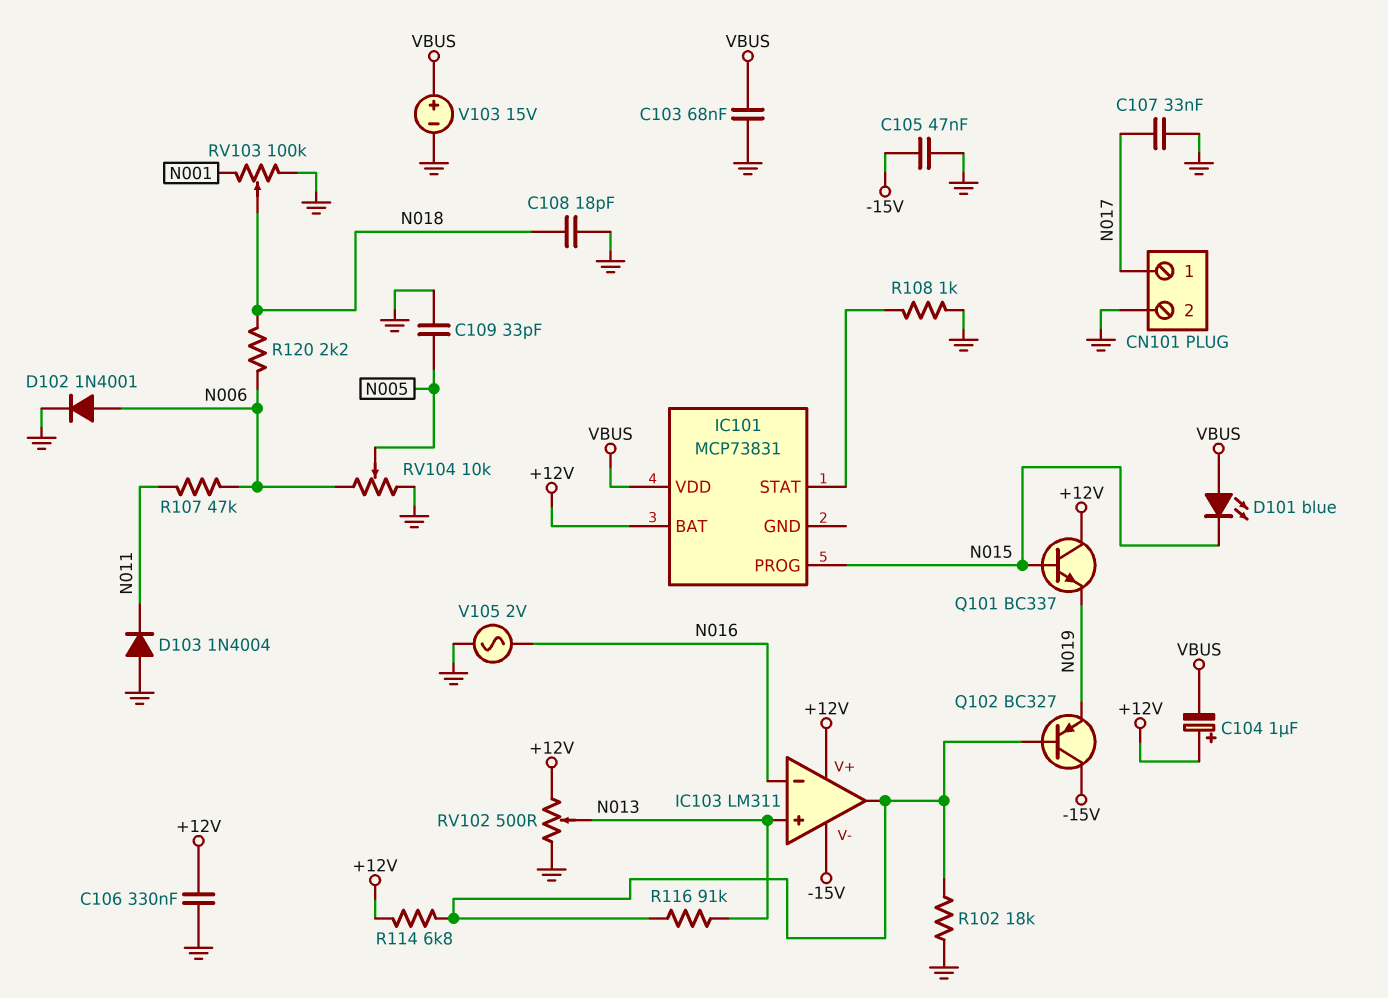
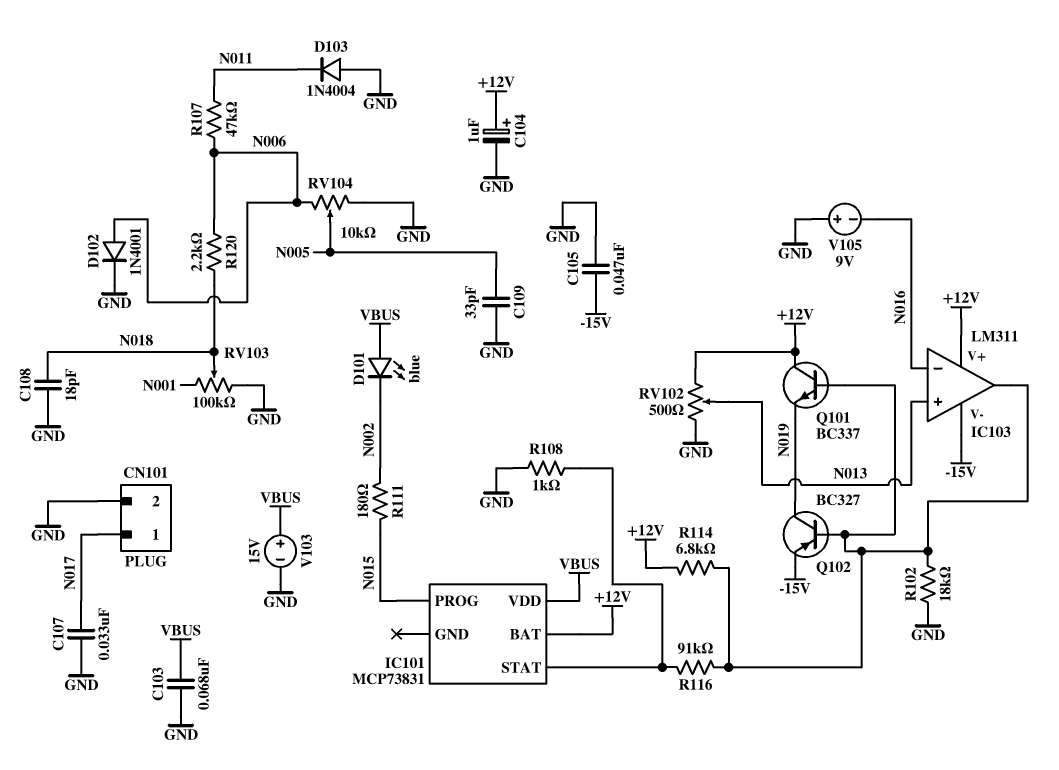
C104: 1uF (plus +12V, minus VBUS) -> 1uF (plus +12V, minus GND)
C106: 330nF (+12V, GND) -> none
D101: LED blue (A VBUS, K N015) -> LED blue (A VBUS, K N002)
Q101: NPN BC337 (B N015, C +12V, E N019) -> NPN BC337 (B IC103/out, C +12V, E N019)
Q102: PNP BC327 (B IC103/out, C -15V, E N019) -> PNP BC327 (B IC103/out, C N019, E -15V)
R111: none -> 180 (N002, N015)
R116: 91k (IC103/out, N013) -> 91k (IC101/STAT, IC103/out)
V105: AC 2V (GND, N016) -> 9V (plus GND, minus N016)

